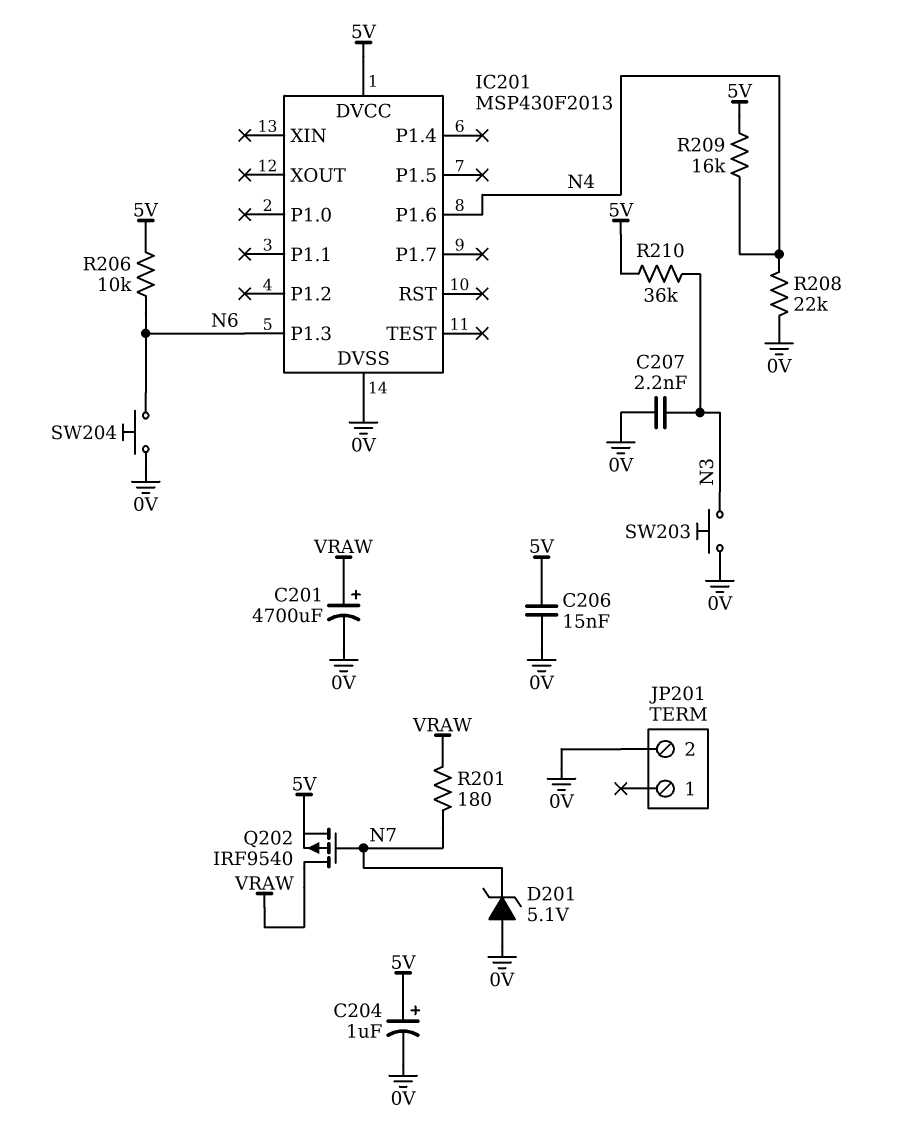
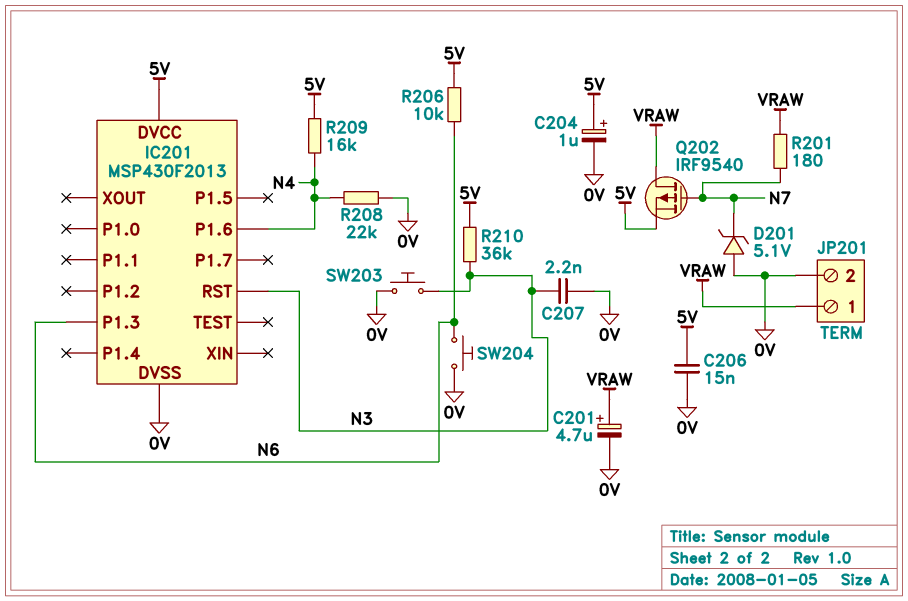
C201: 4700uF (plus VRAW, minus 0V) -> 4.7uF (plus VRAW, minus 0V)
IC201 pin RST: none -> N3
JP201 pin 1: none -> VRAW

